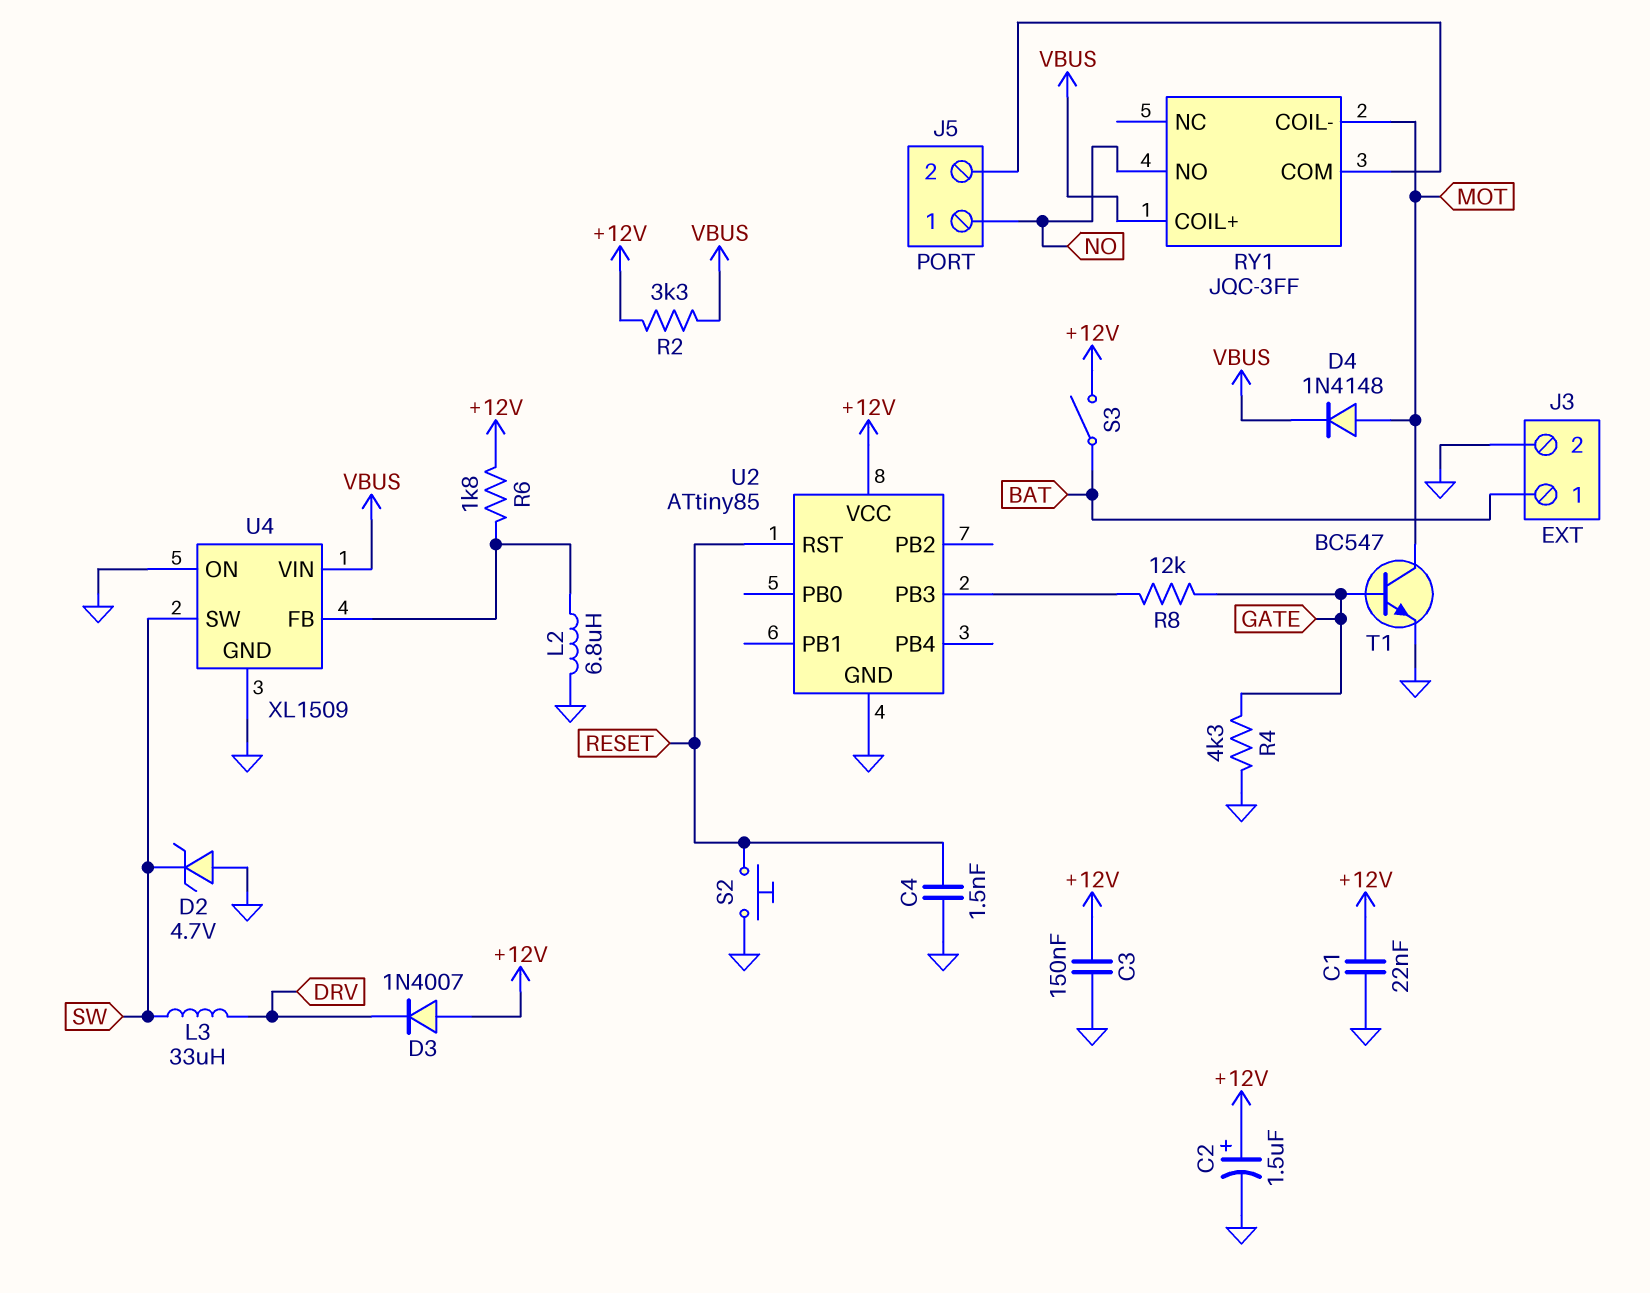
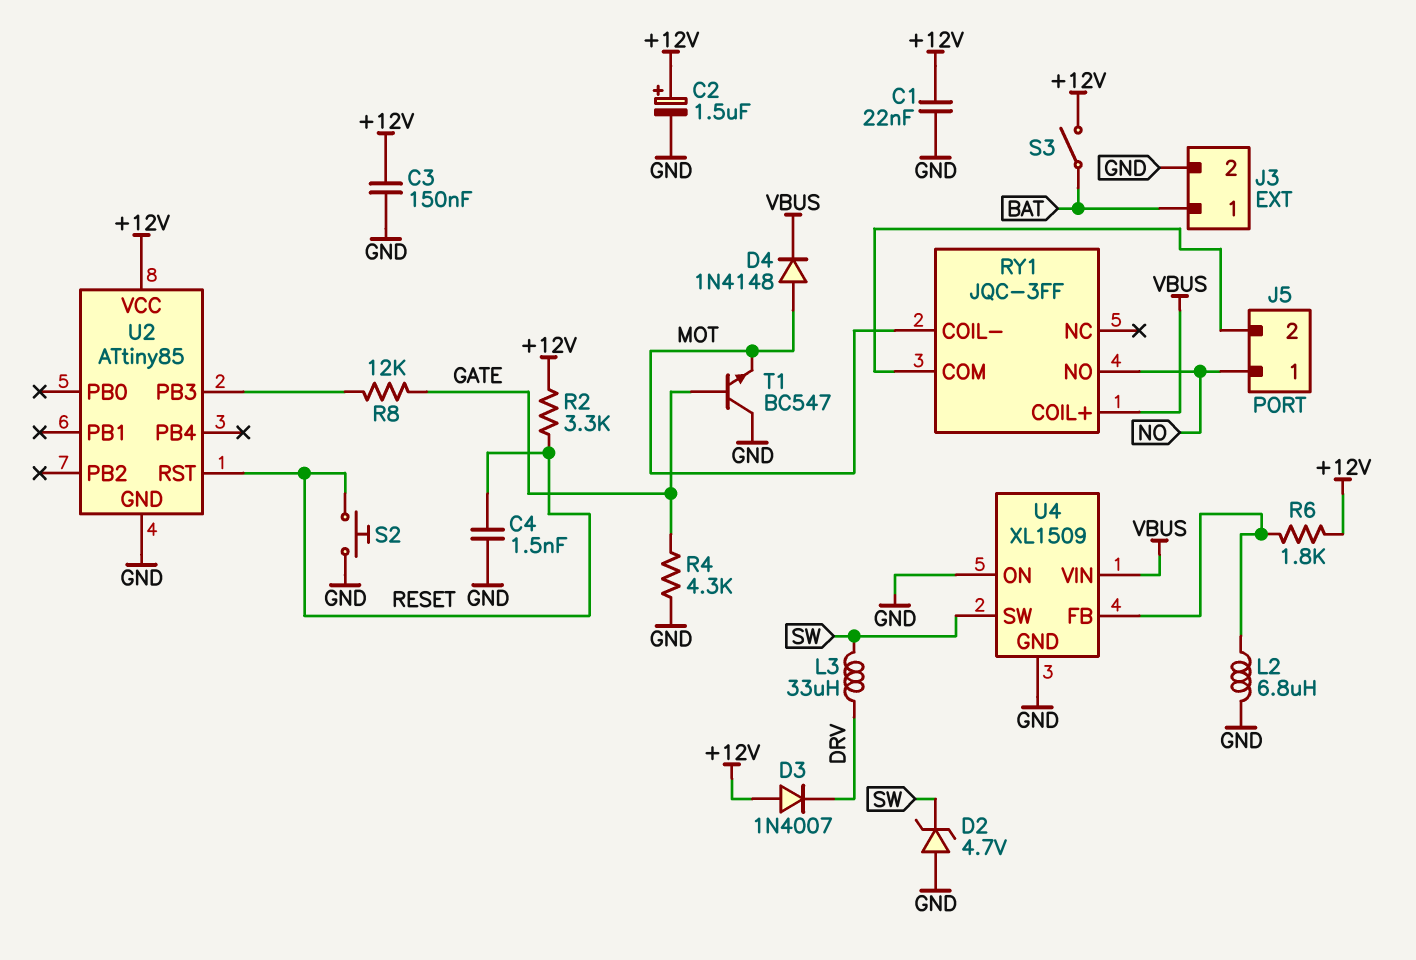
R2: 3.3k (+12V, VBUS) -> 3.3k (+12V, RESET)
T1: NPN BC547 (B GATE, C MOT, E GND) -> NPN BC547 (B GATE, C GND, E MOT)

